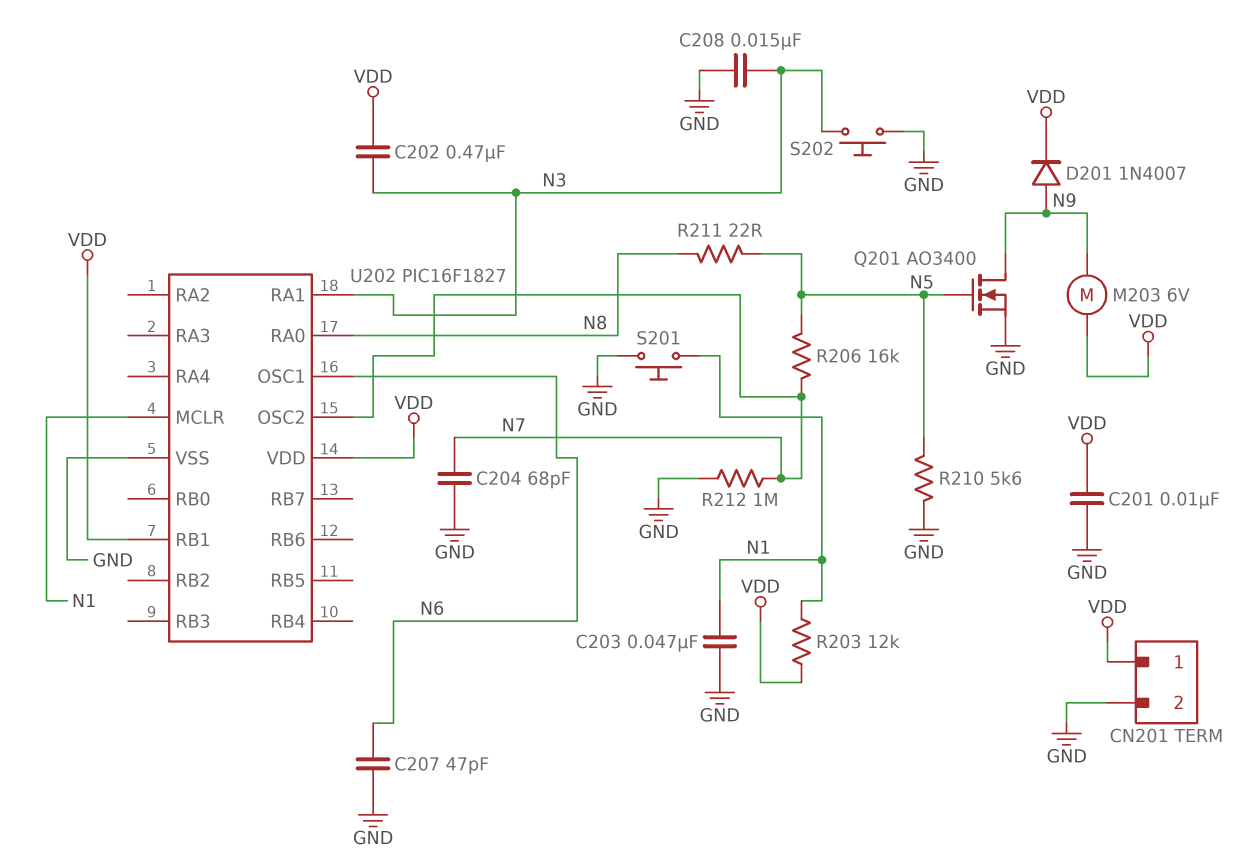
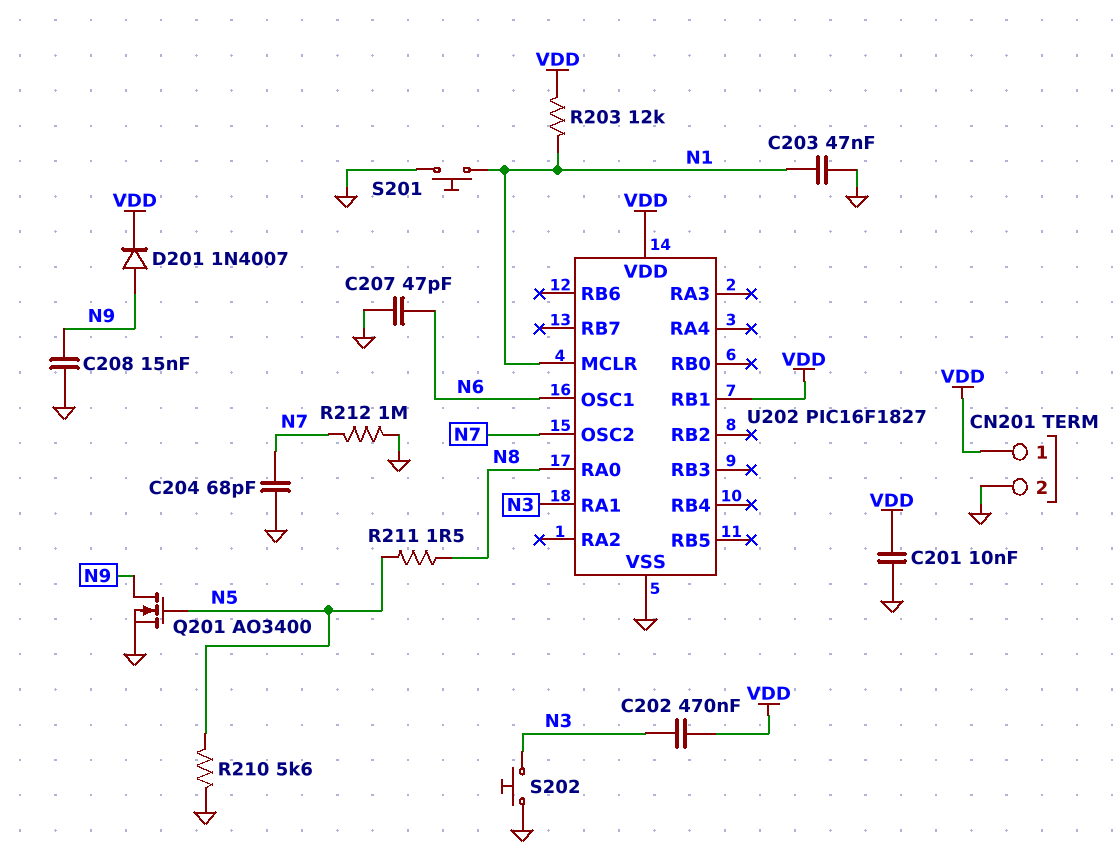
C208: 15nF (GND, N3) -> 15nF (GND, N9)
M203: motor 6V (N9, VDD) -> none
R206: 16k (N5, N7) -> none
R211: 22 (N5, N8) -> 1.5 (N5, N8)

